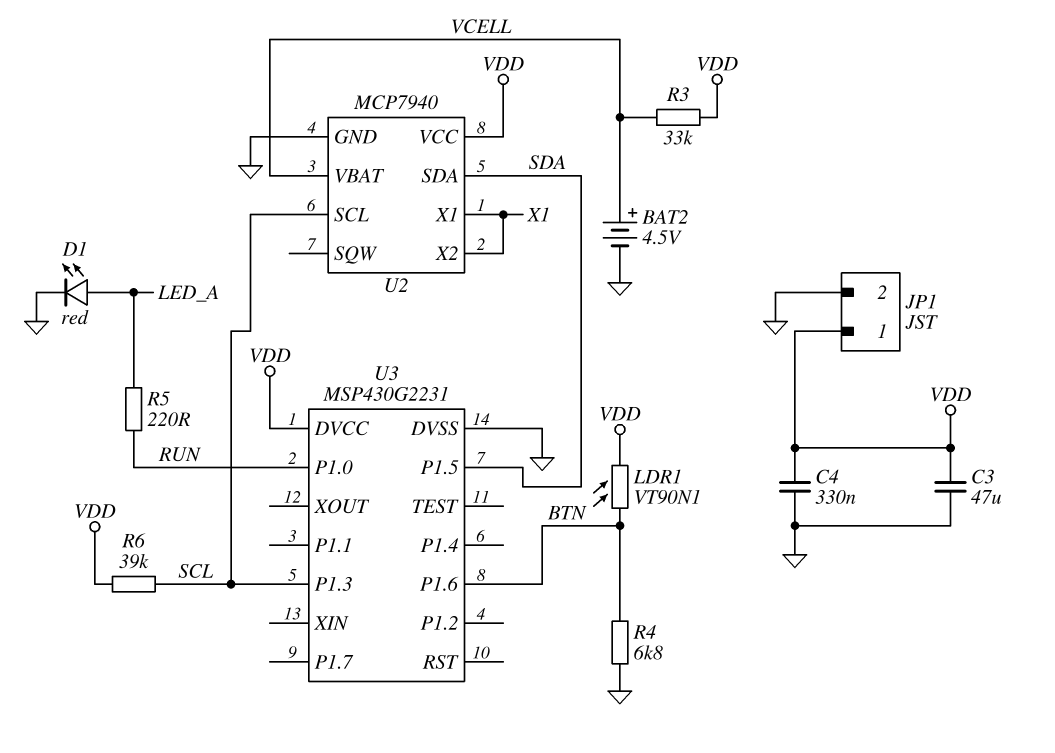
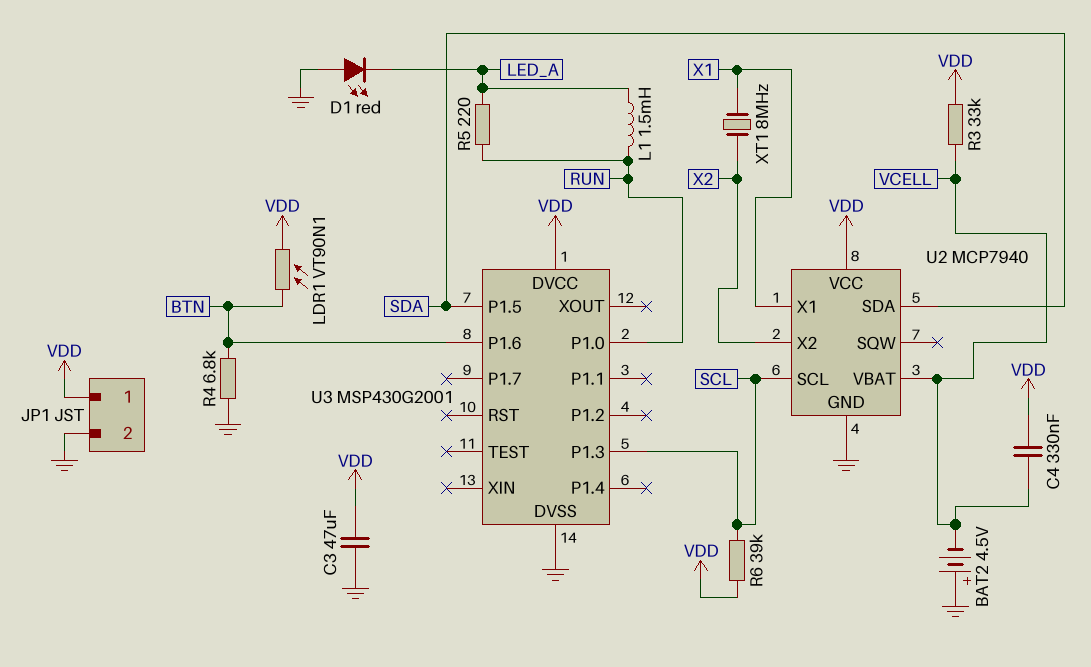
BAT2: 4.5V (plus VCELL, minus GND) -> 4.5V (plus GND, minus VCELL)
C4: 330nF (GND, VDD) -> 330nF (VCELL, VDD)
D1: LED red (A LED_A, K GND) -> LED red (A GND, K LED_A)
L1: none -> 1.5mH (LED_A, RUN)
U2 pin X2: X1 -> X2
U3: MSP430G2231 -> MSP430G2001
XT1: none -> 8MHz (X1, X2)

